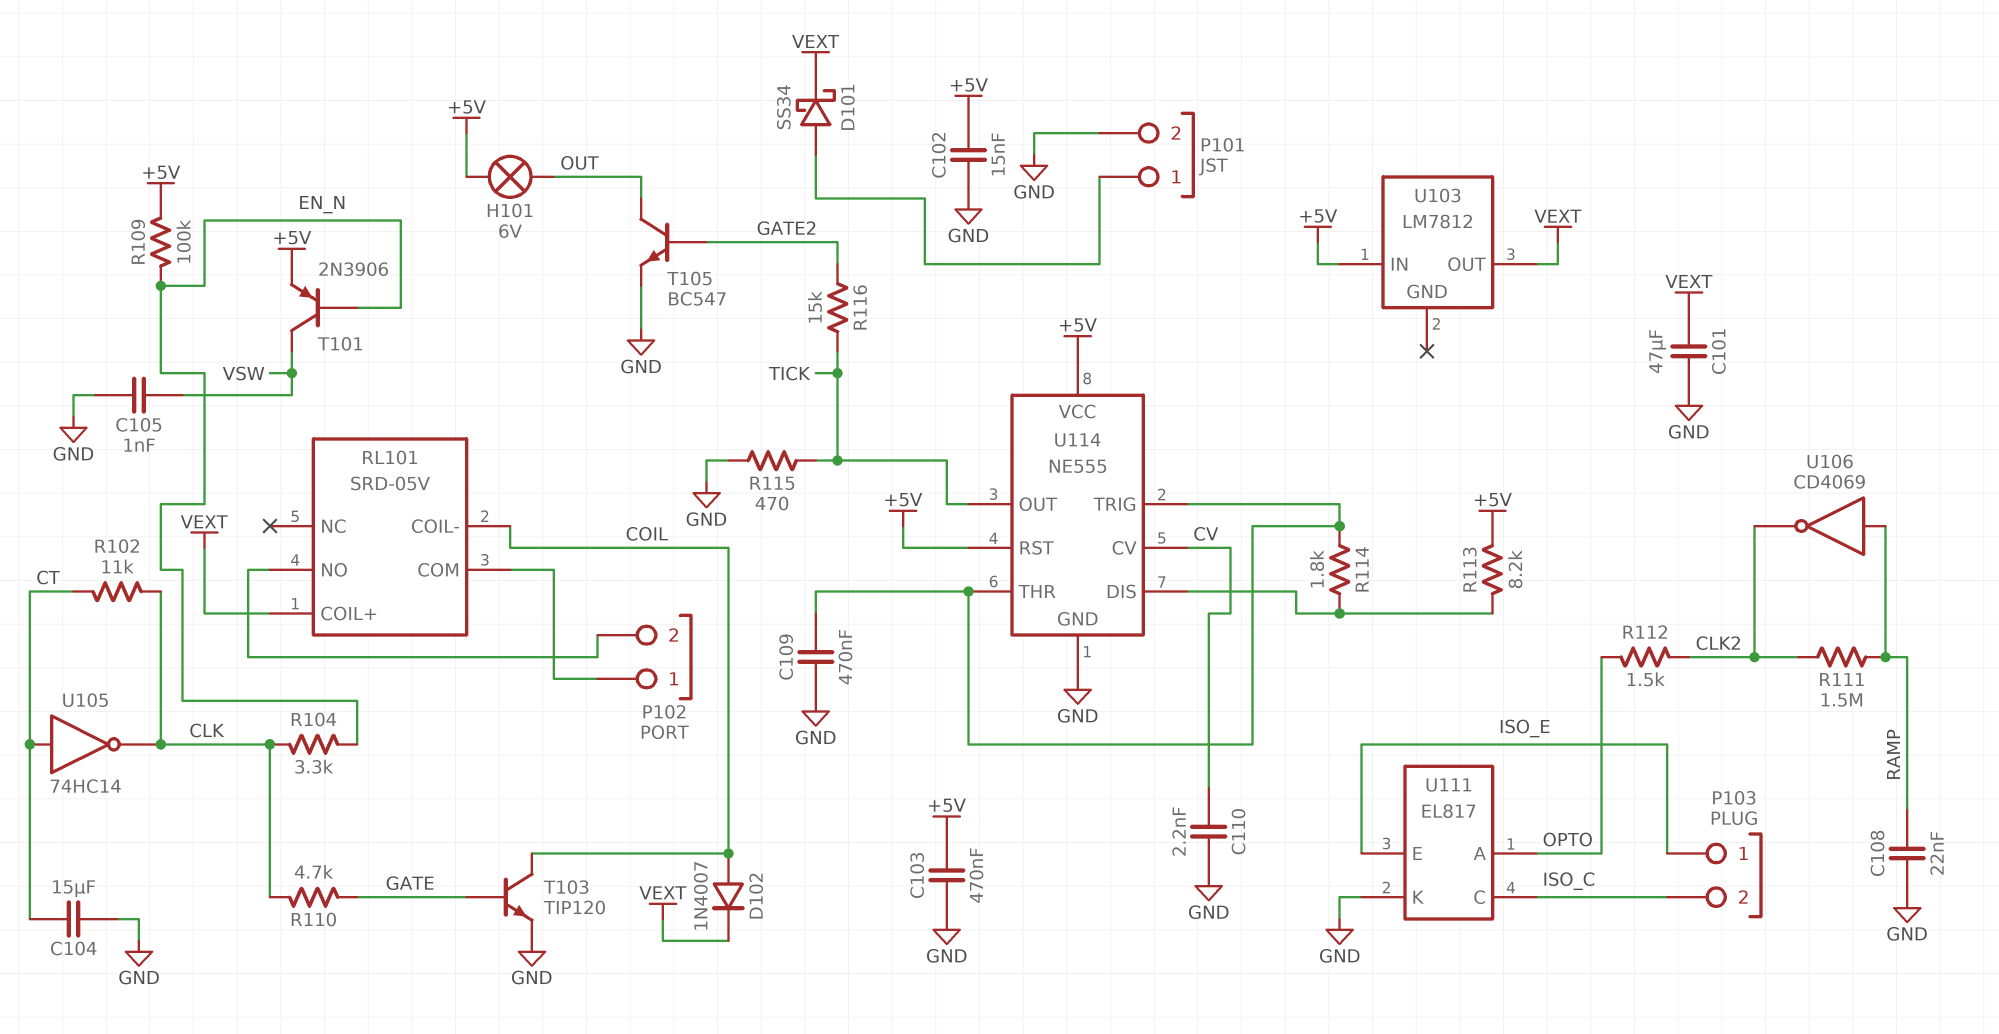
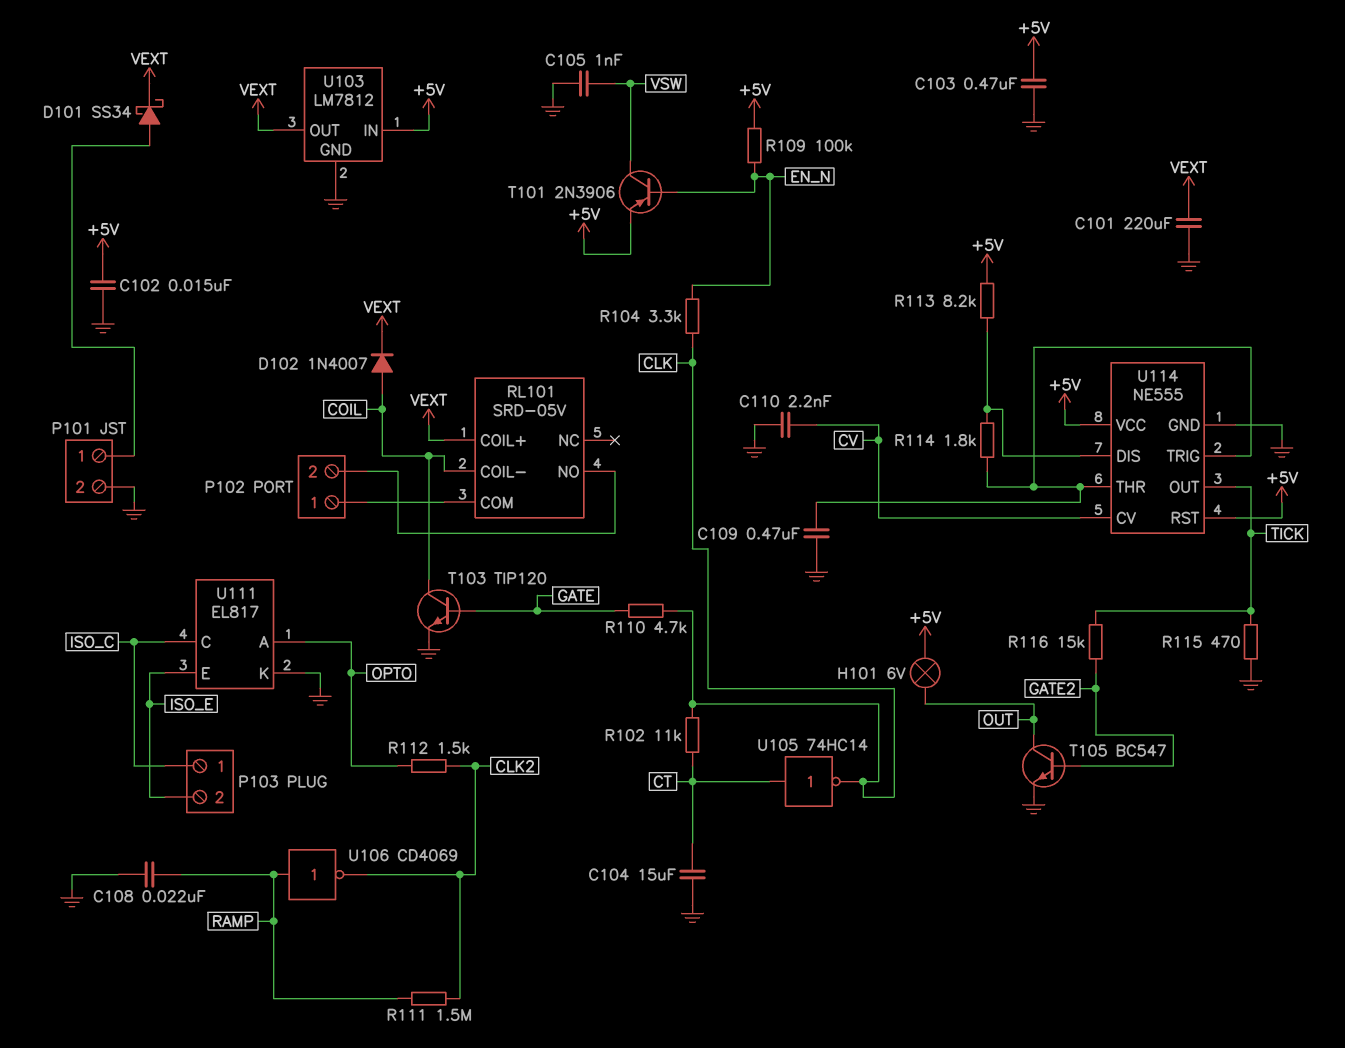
C101: 47uF (GND, VEXT) -> 220uF (GND, VEXT)
P103 pin 1: ISO_E -> ISO_C
P103 pin 2: ISO_C -> ISO_E
U103 pin GND: none -> GND

